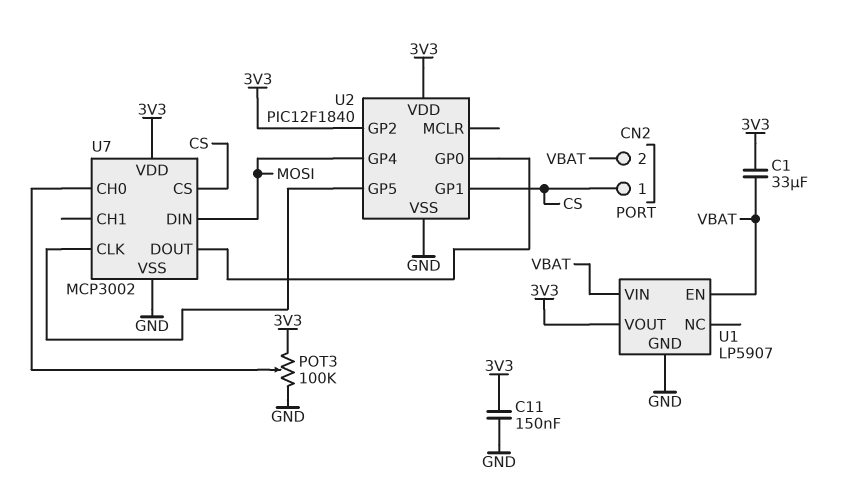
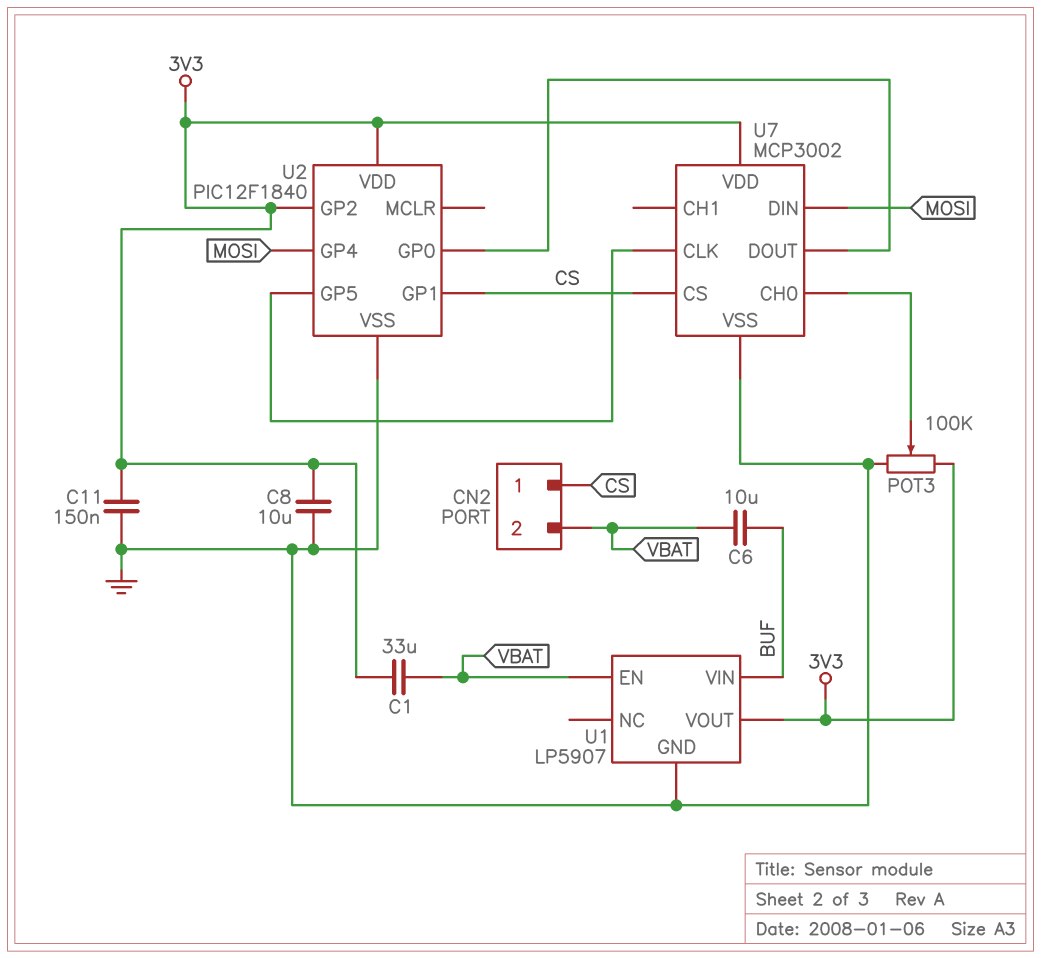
C6: none -> 10uF (BUF, VBAT)
C8: none -> 10uF (3V3, GND)
U1 pin VIN: VBAT -> BUF

